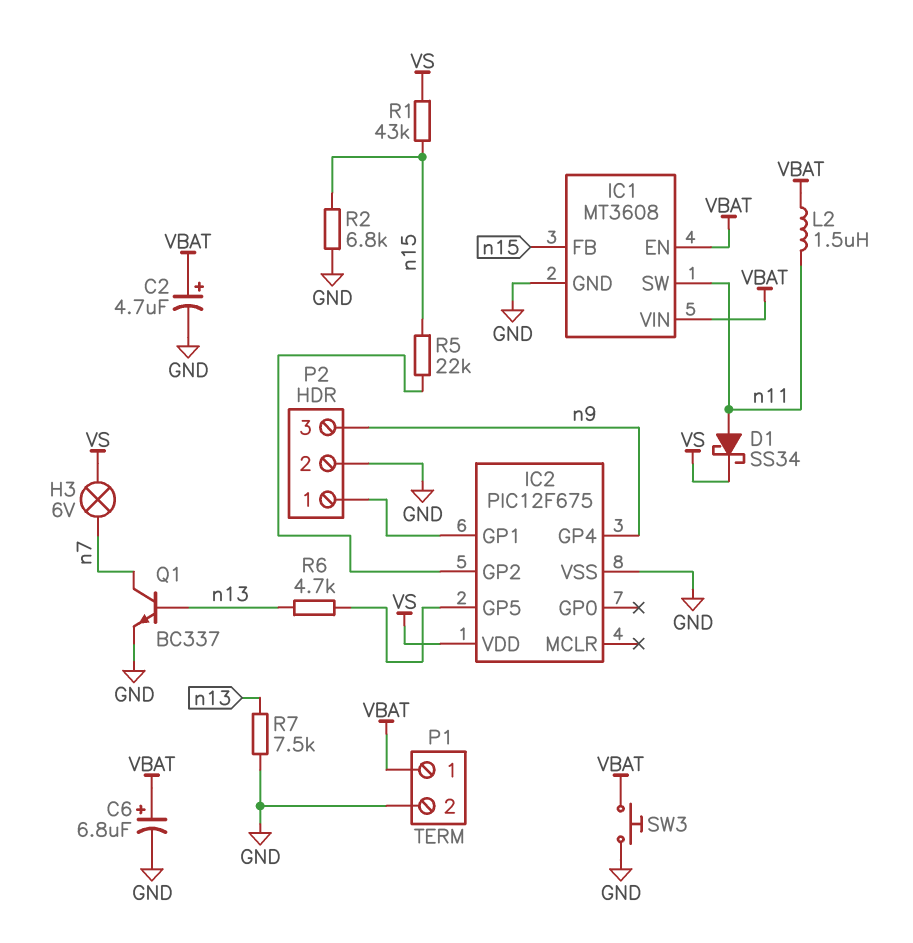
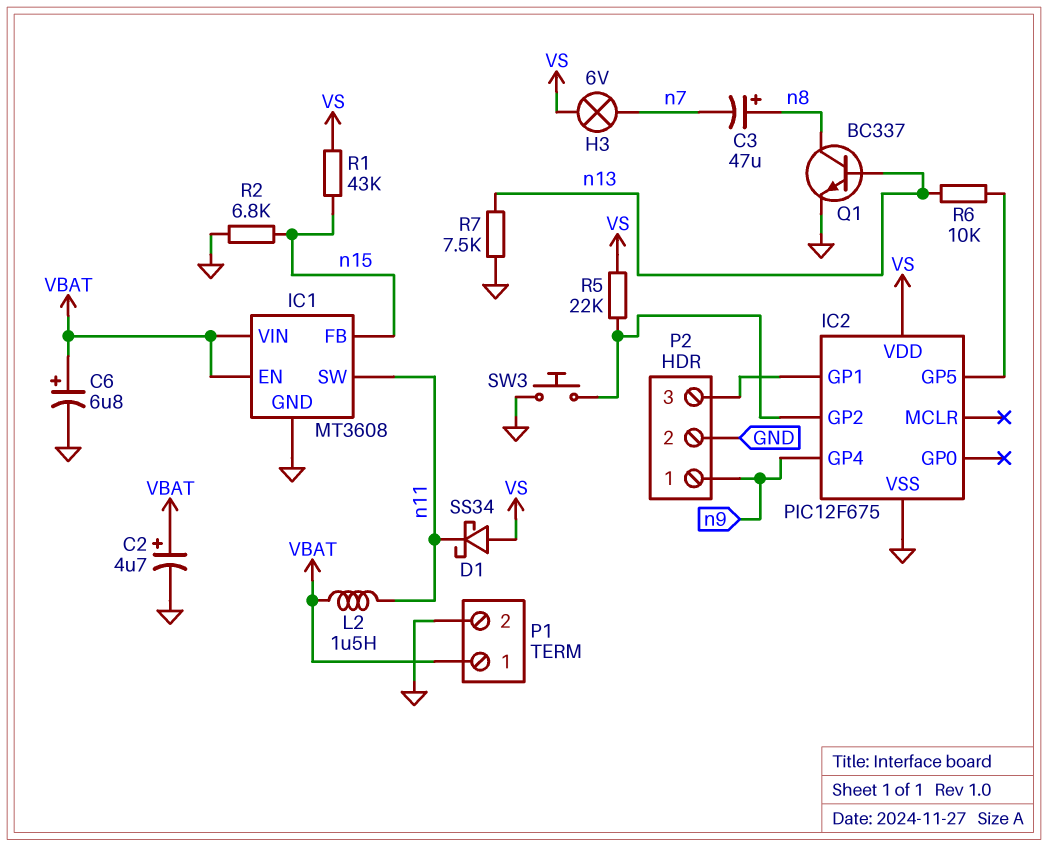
C3: none -> 47uF (plus n8, minus n7)
D1: schottky SS34 (A n11, K VS) -> schottky SS34 (A VS, K n11)
P2 pin 1: IC2/GP1 -> n9
P2 pin 3: n9 -> IC2/GP1
Q1: NPN BC337 (B n13, C n7, E GND) -> NPN BC337 (B n13, C n8, E GND)
R5: 22k (IC2/GP2, n15) -> 22k (IC2/GP2, VS)
R6: 4.7k (IC2/GP5, n13) -> 10k (IC2/GP5, n13)
SW3: button (GND, VBAT) -> button (GND, IC2/GP2)

